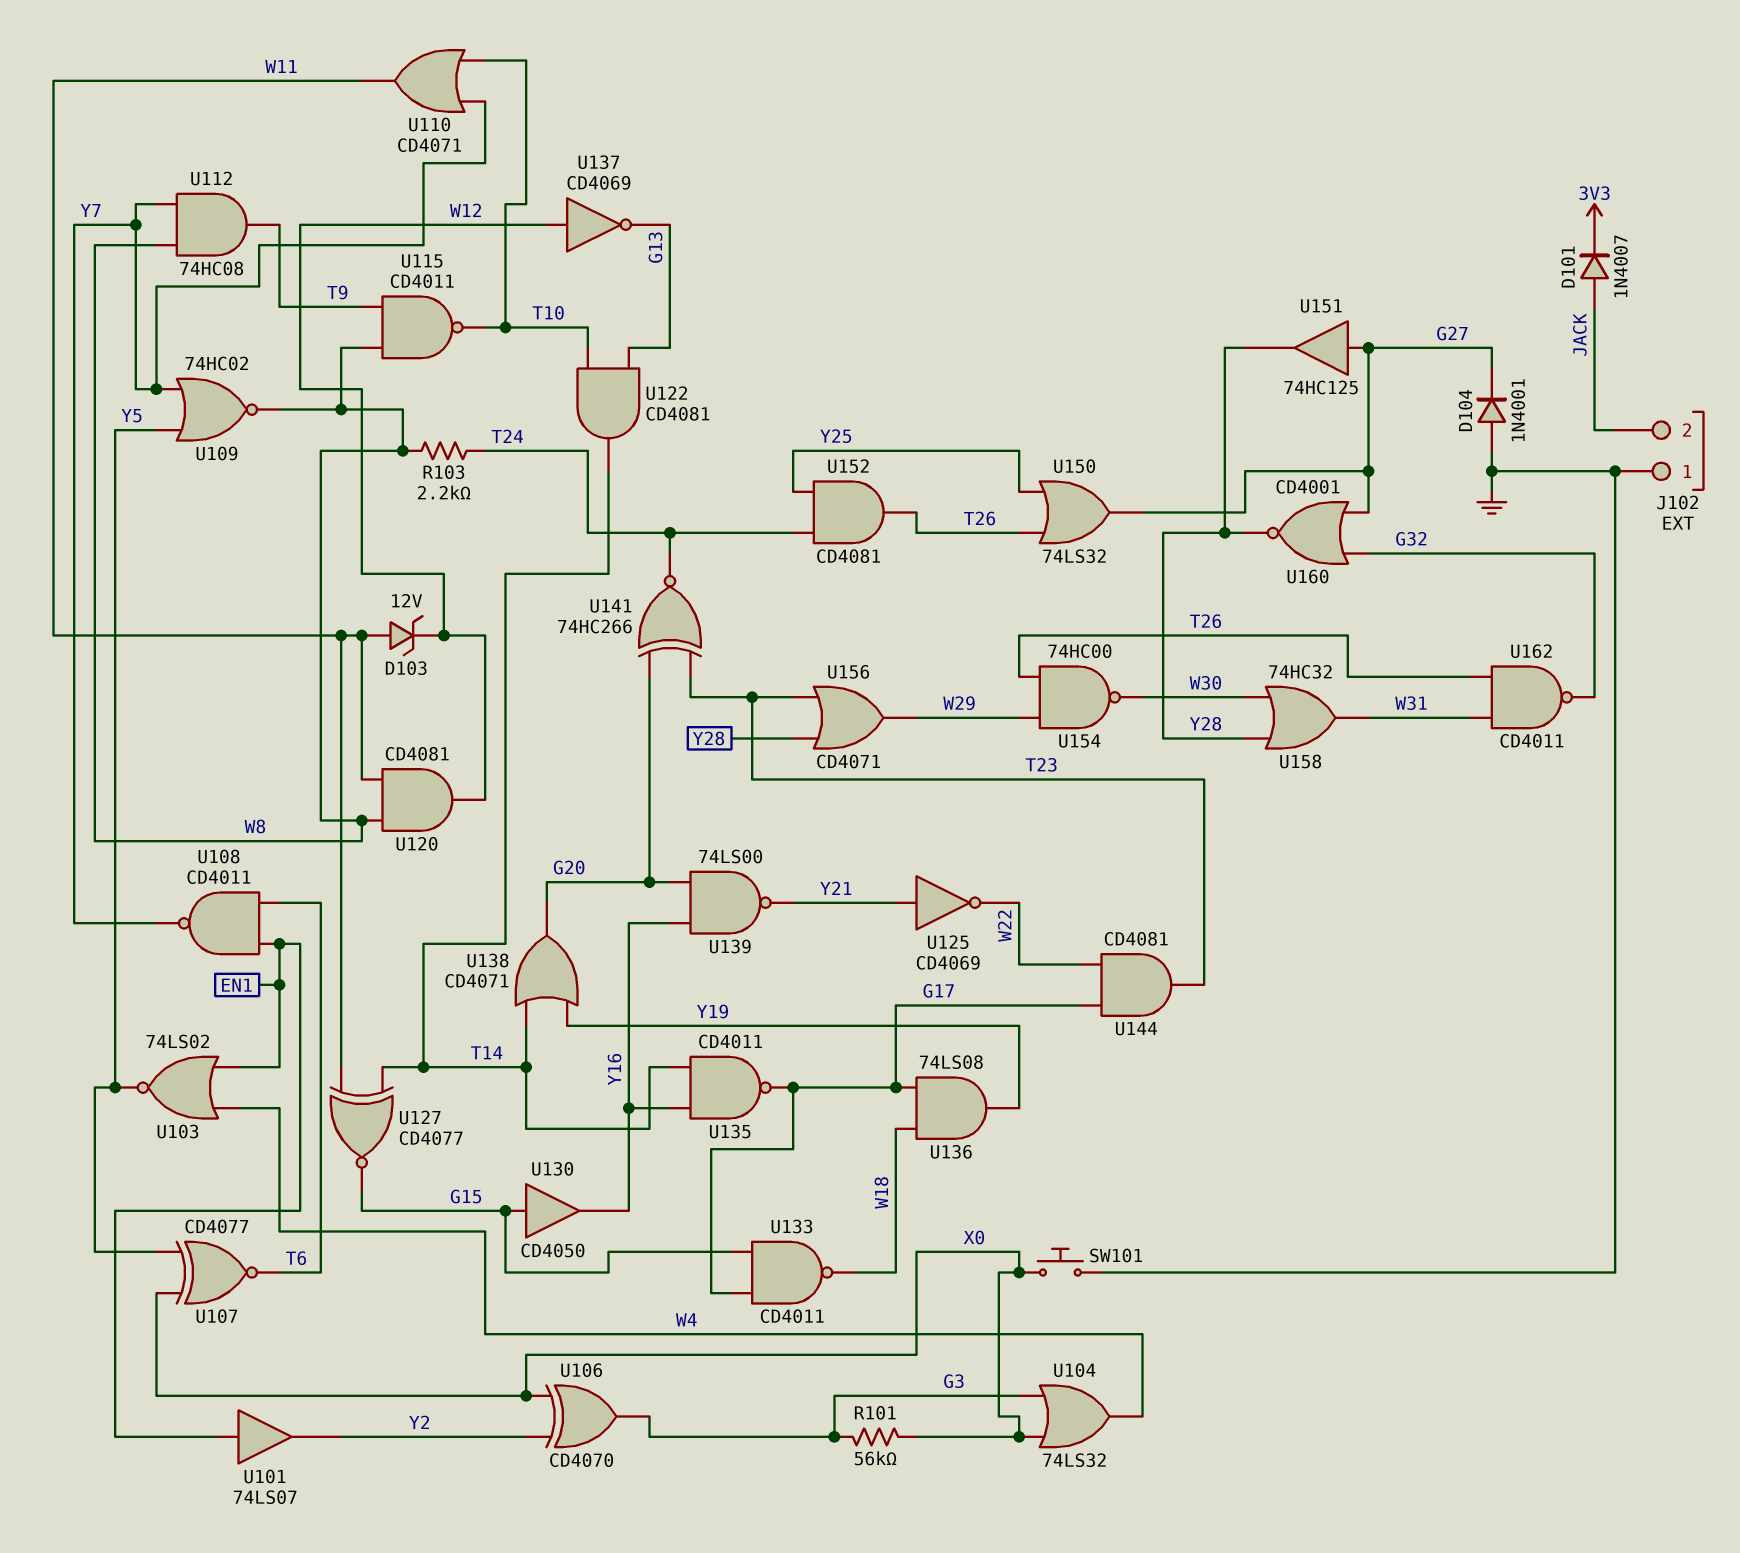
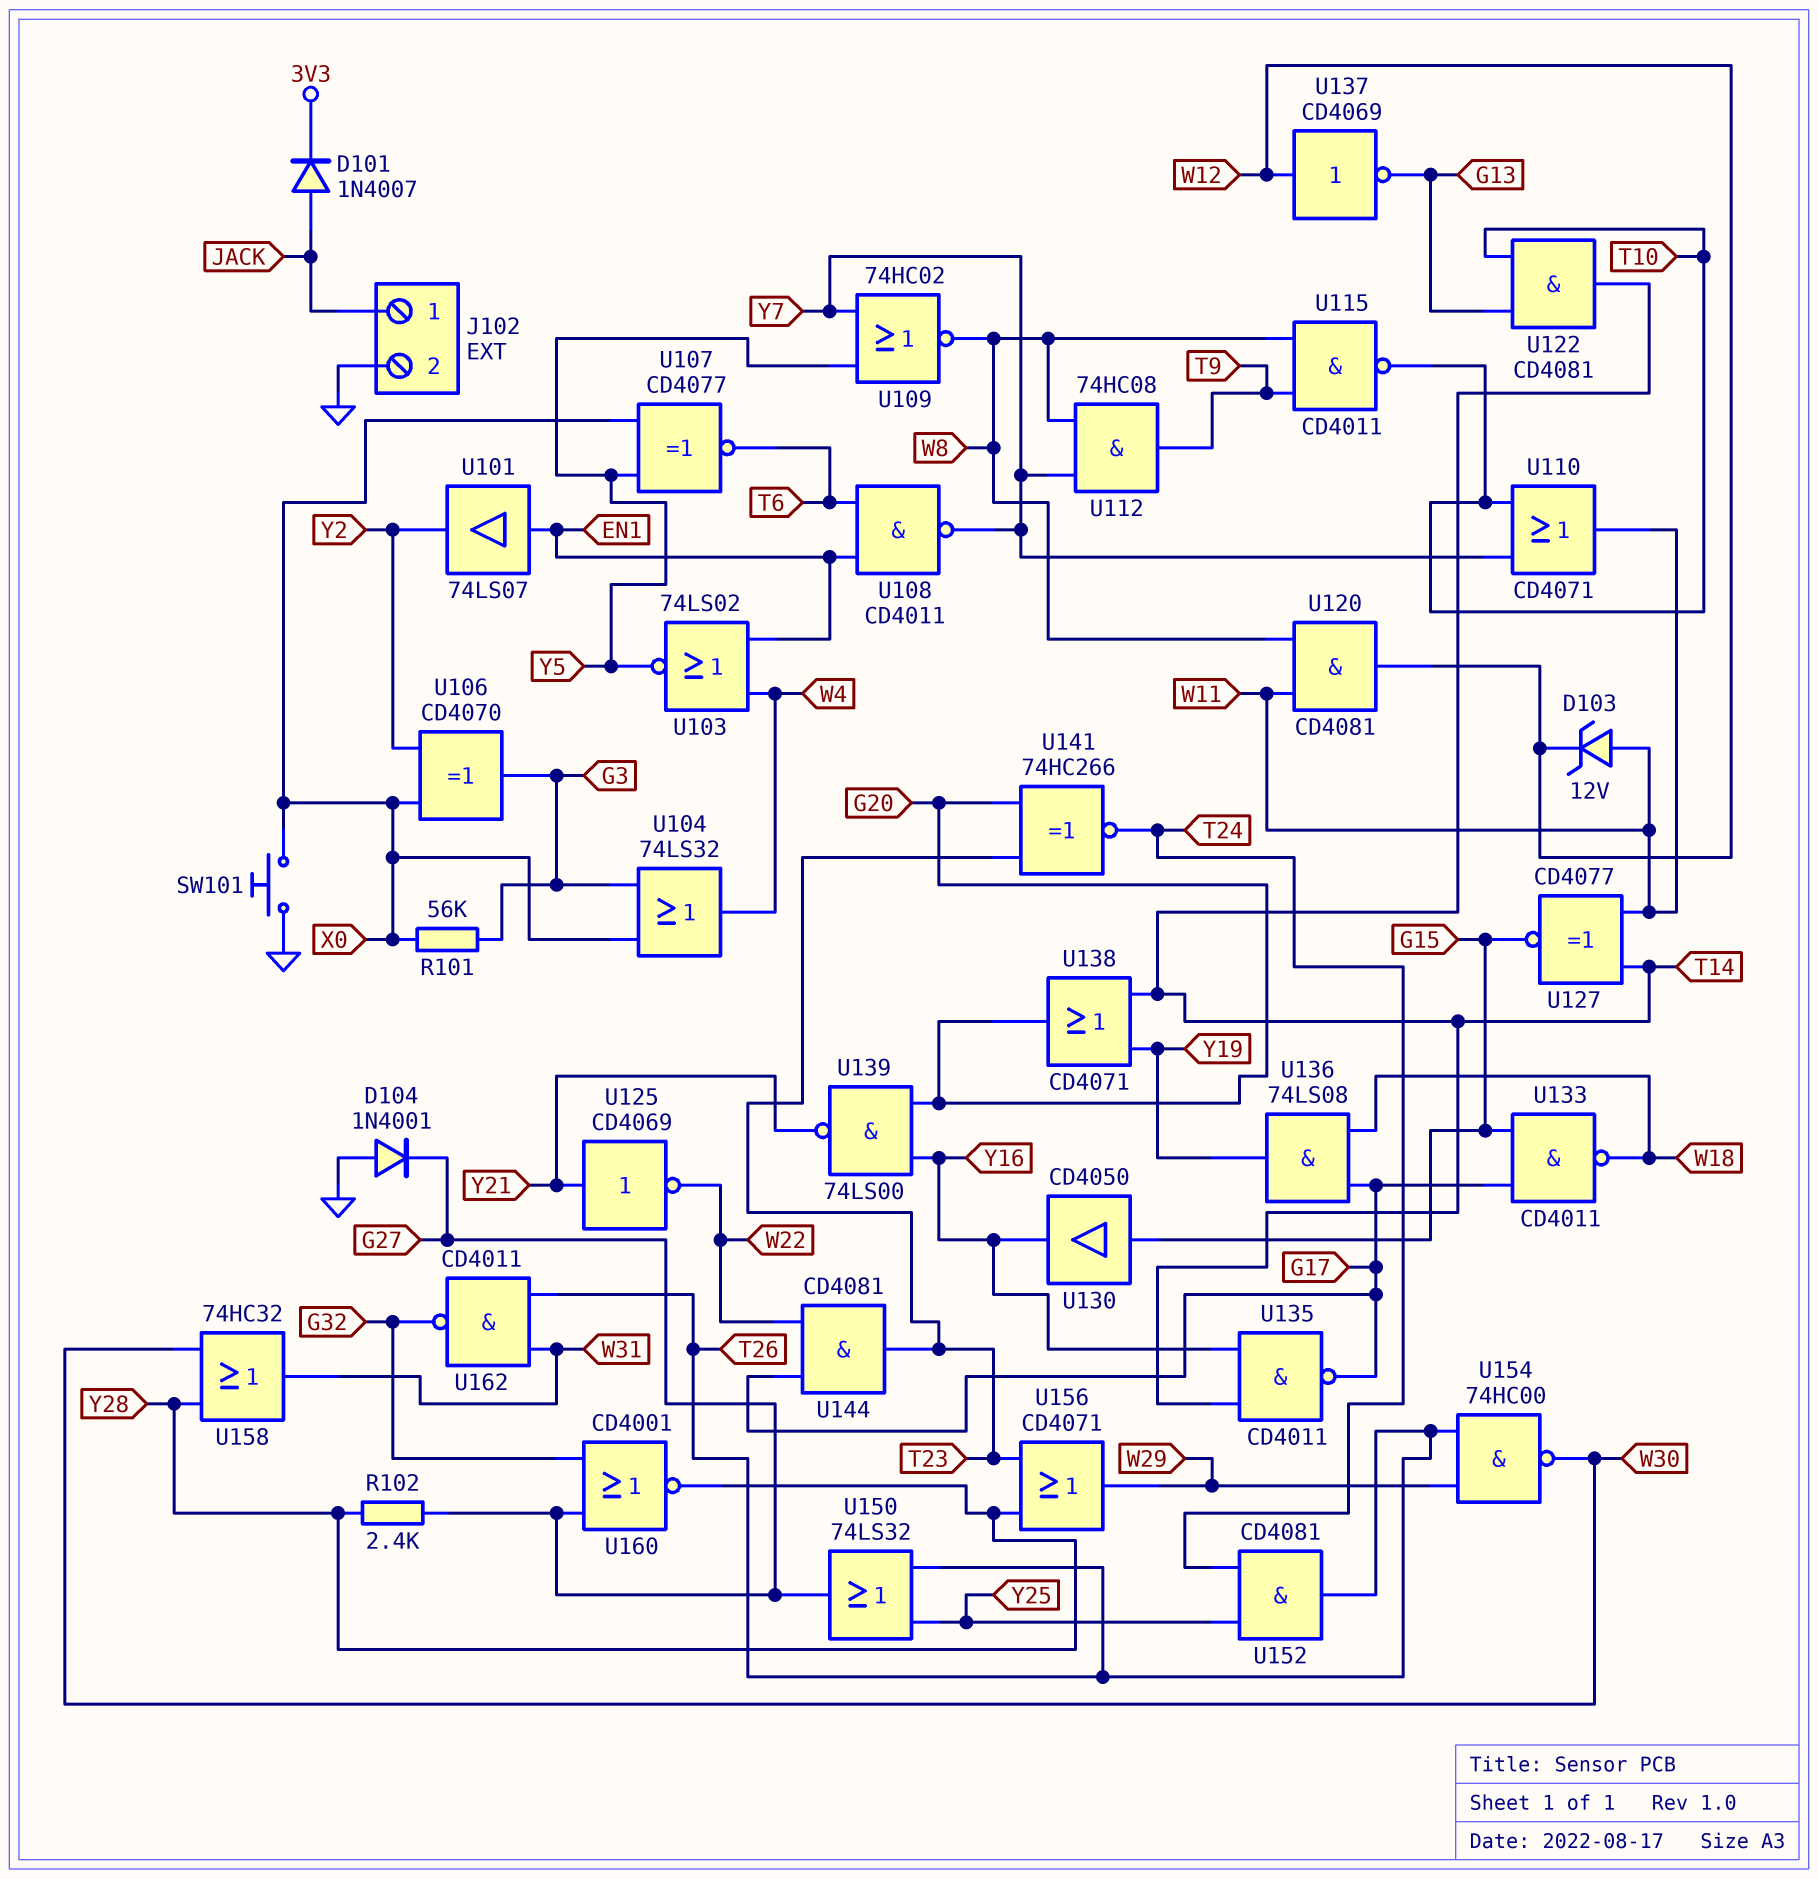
J102 pin 1: GND -> JACK
J102 pin 2: JACK -> GND
R102: none -> 2.4k (G27, Y28)
R103: 2.2k (T24, W8) -> none
U151: buffer 74HC125 (in G27, out Y28) -> none

